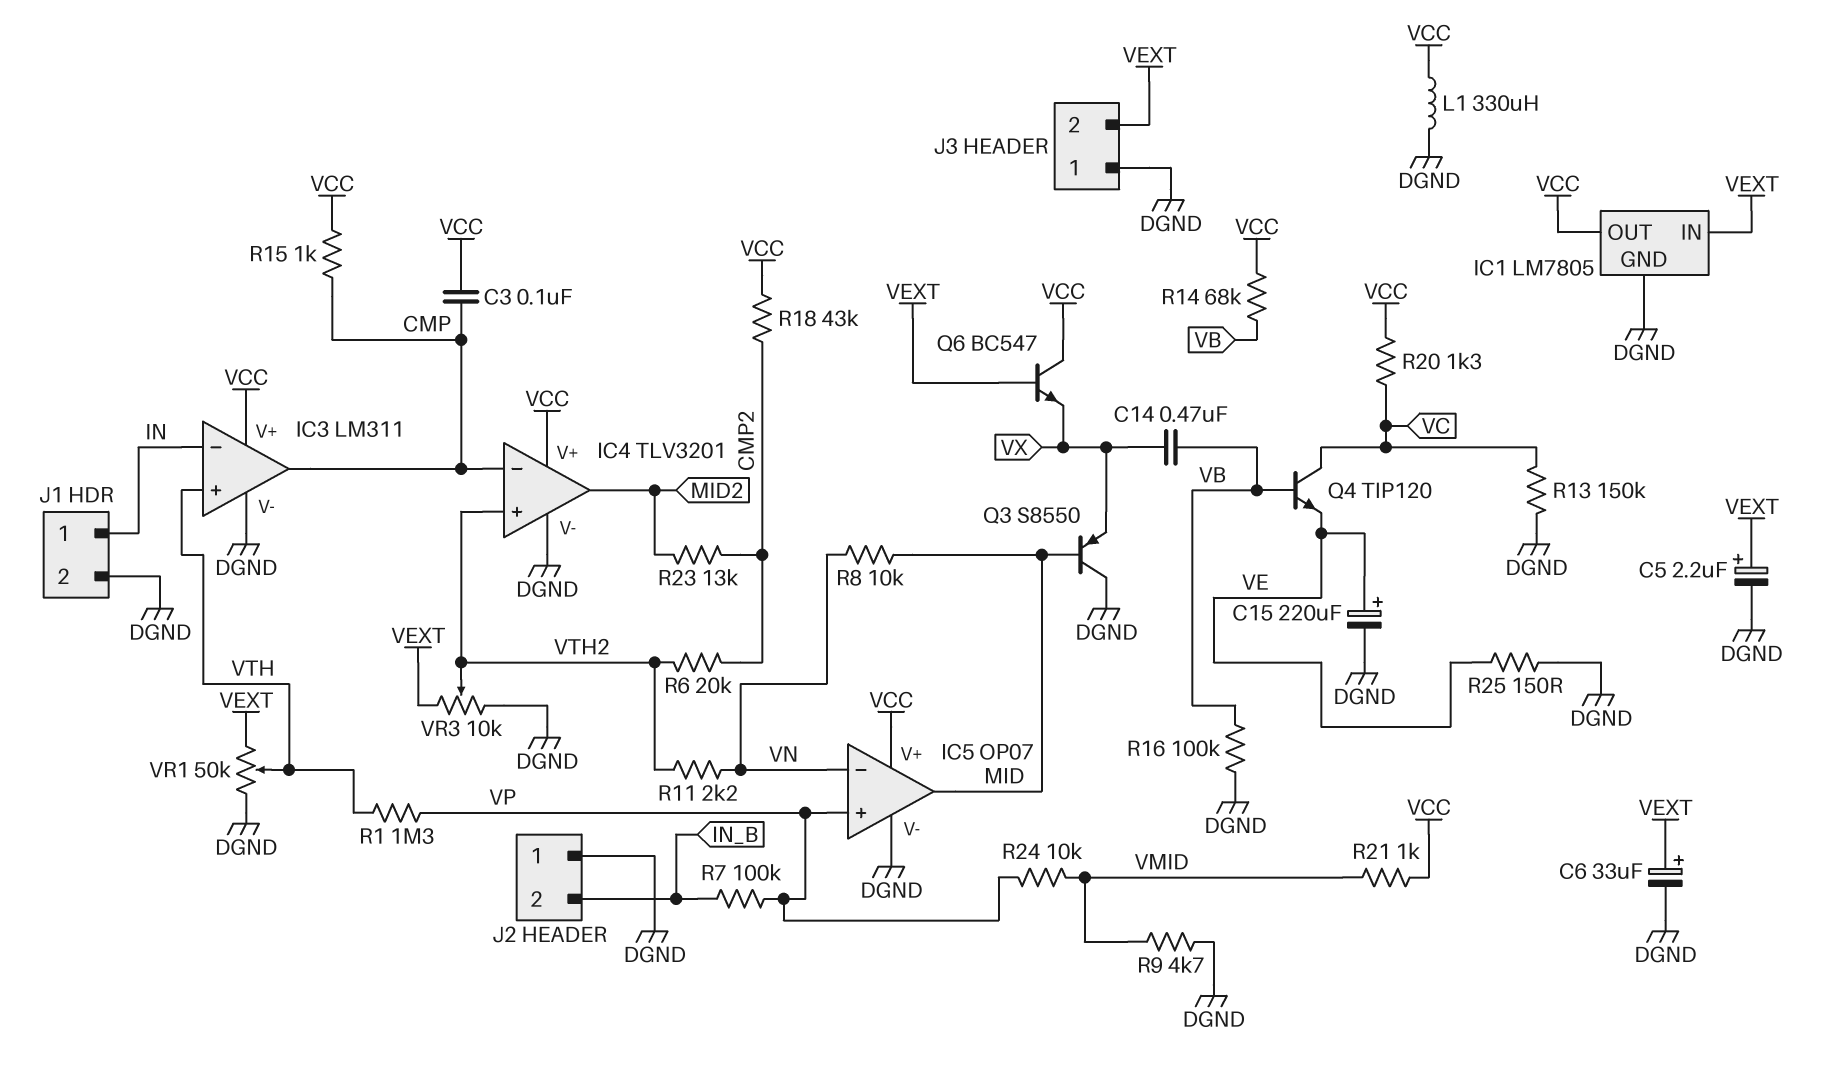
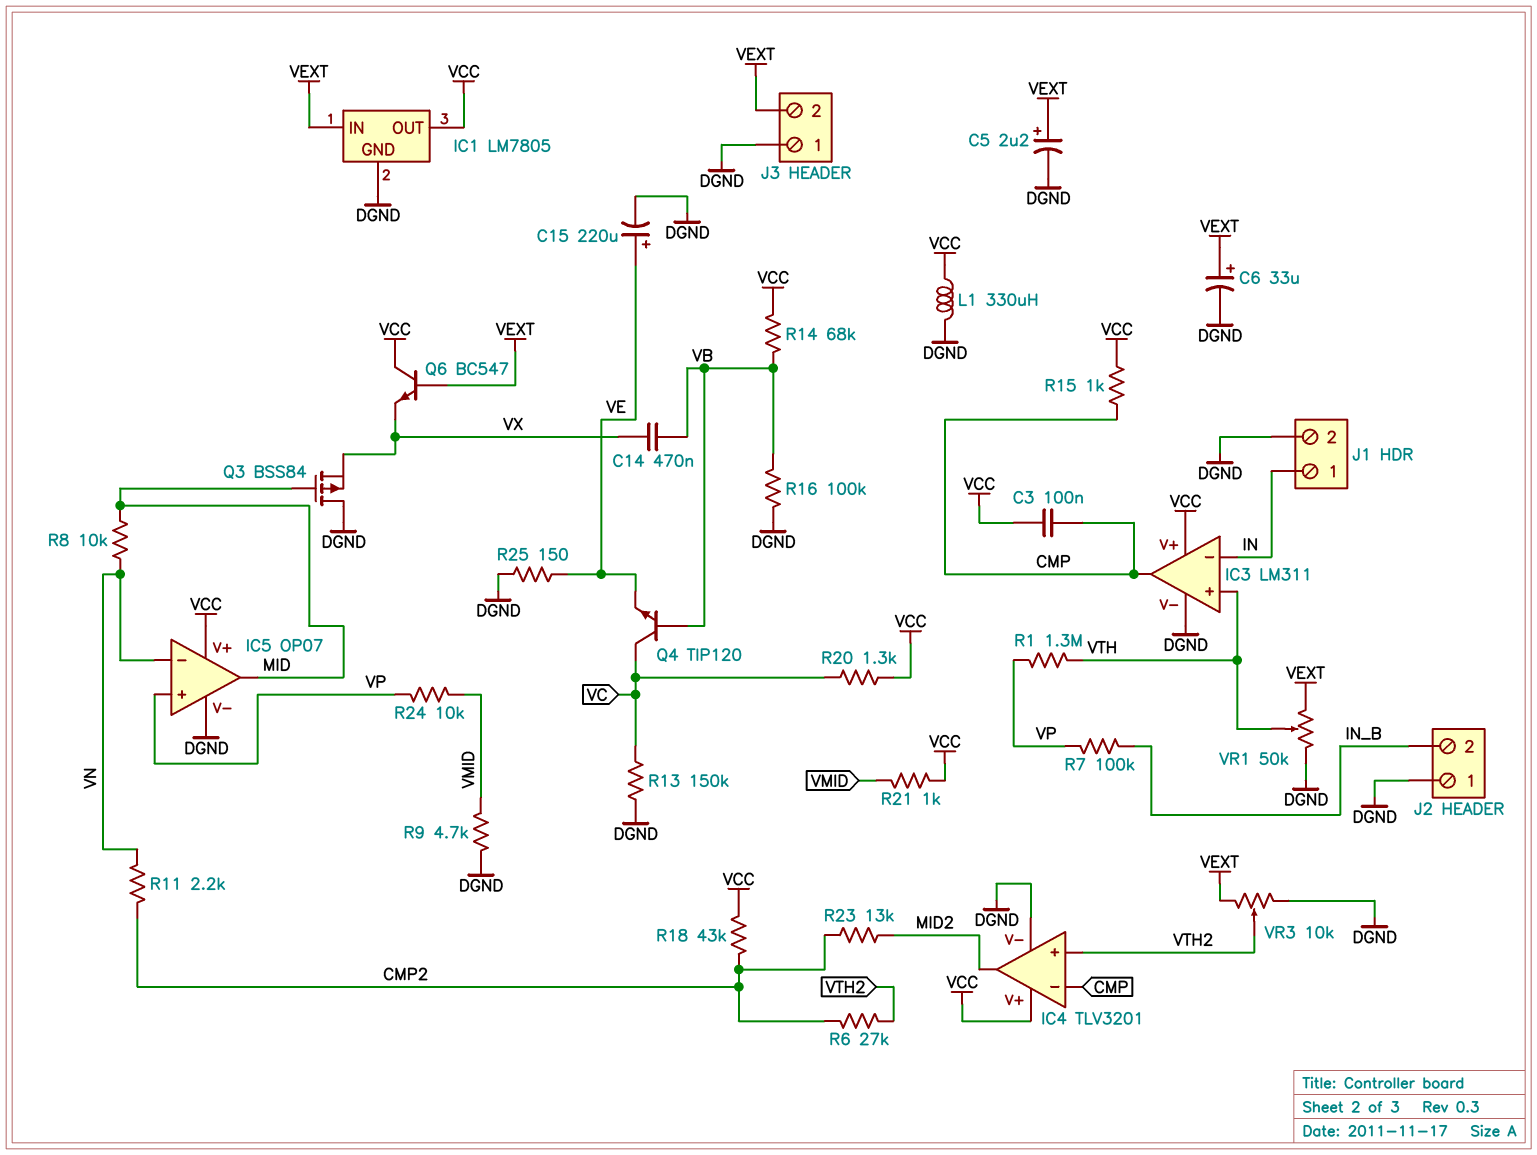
Q3: PNP S8550 (B MID, C DGND, E VX) -> PMOS BSS84 (G MID, D DGND, S VX)
R6: 20k (CMP2, VTH2) -> 27k (CMP2, VTH2)
R11: 2.2k (VN, VTH2) -> 2.2k (CMP2, VN)

